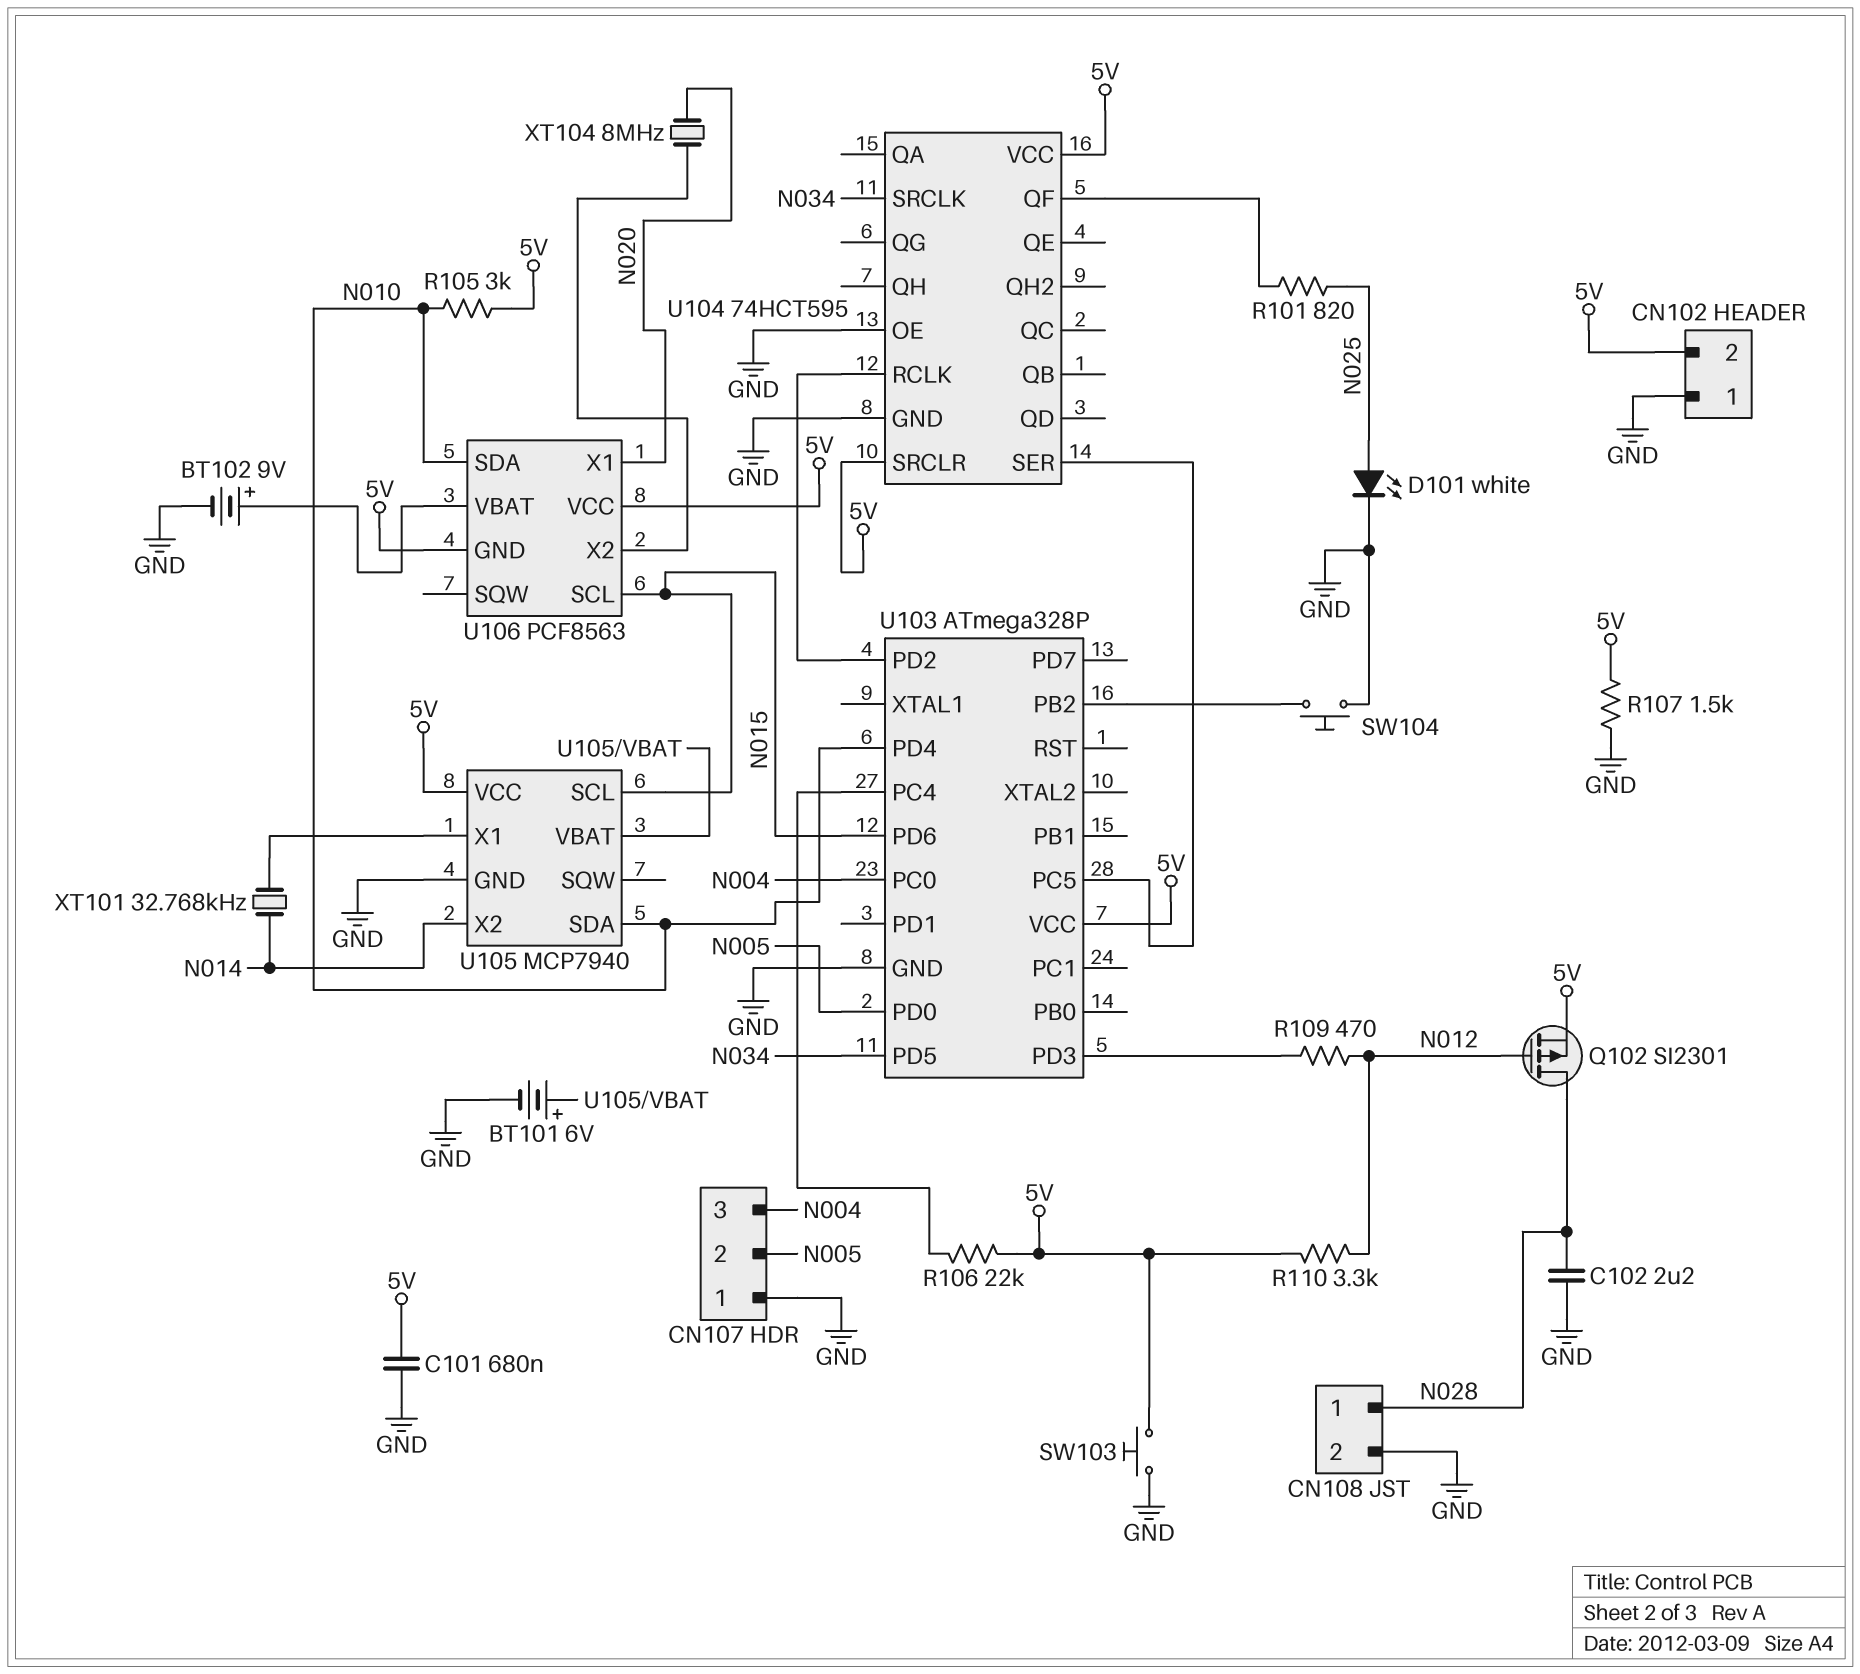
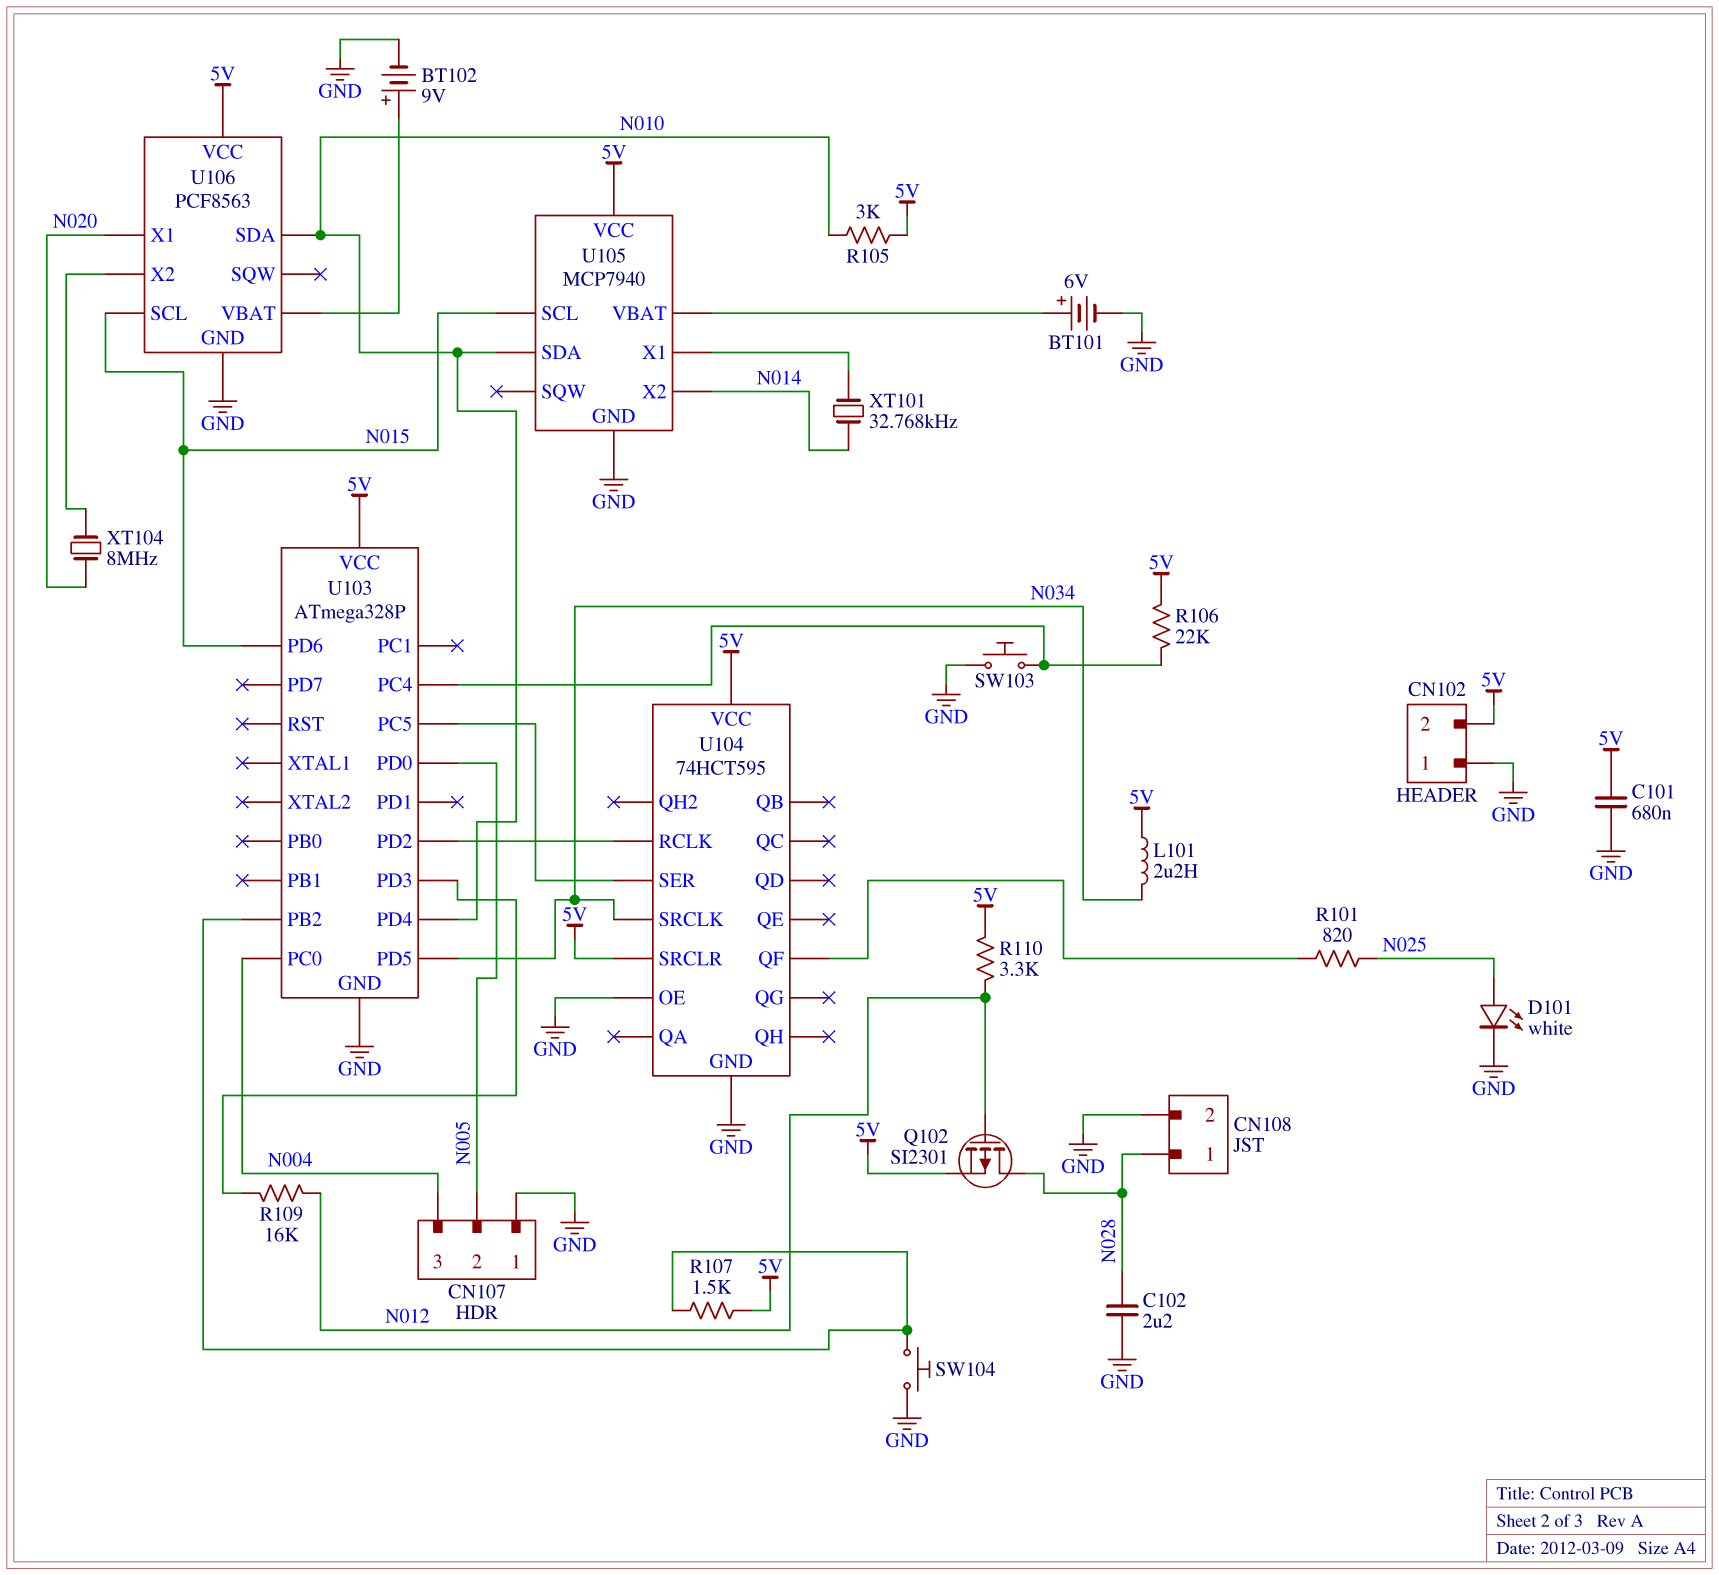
L101: none -> 2.2uH (5V, N034)
R107: 1.5k (5V, GND) -> 1.5k (5V, U103/PB2)
R109: 470 (N012, U103/PD3) -> 16k (N012, U103/PD3)
SW103: button (5V, GND) -> button (GND, U103/PC4)
U106 pin GND: 5V -> GND

